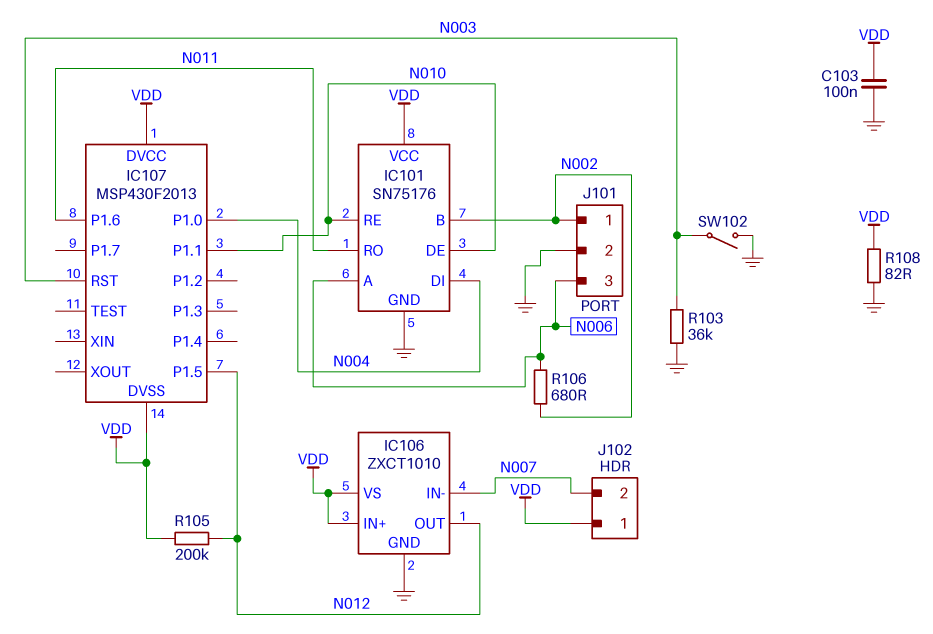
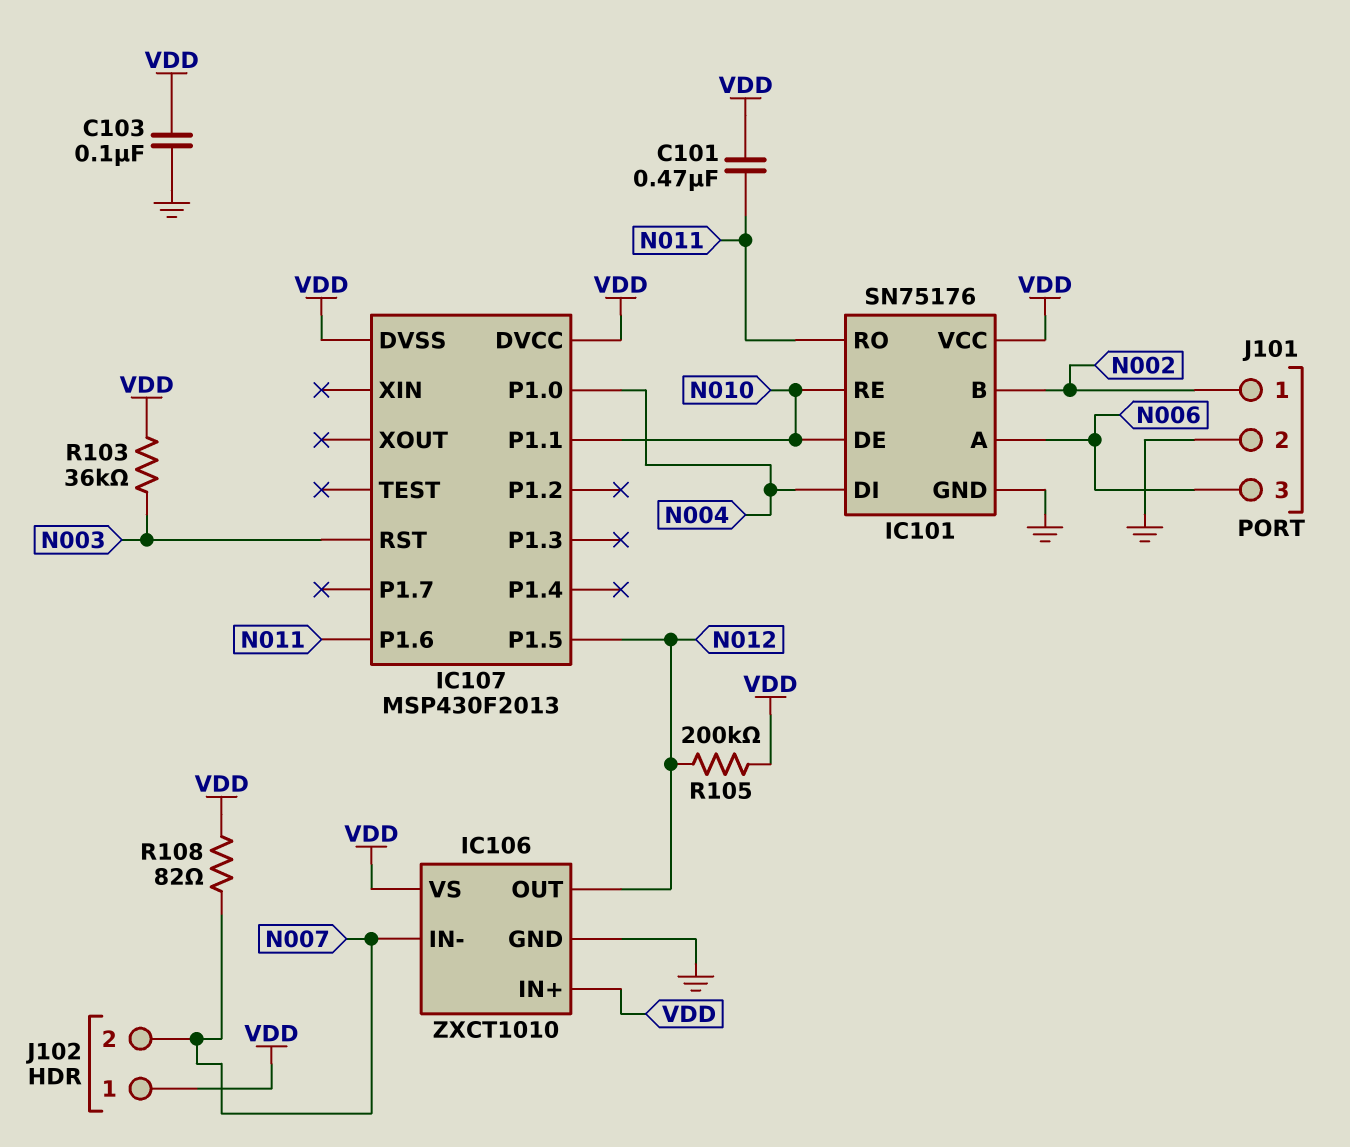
C101: none -> 470nF (N011, VDD)
R103: 36k (GND, N003) -> 36k (N003, VDD)
R106: 680 (N002, N006) -> none
R108: 82 (GND, VDD) -> 82 (N007, VDD)
SW102: switch (GND, N003) -> none

